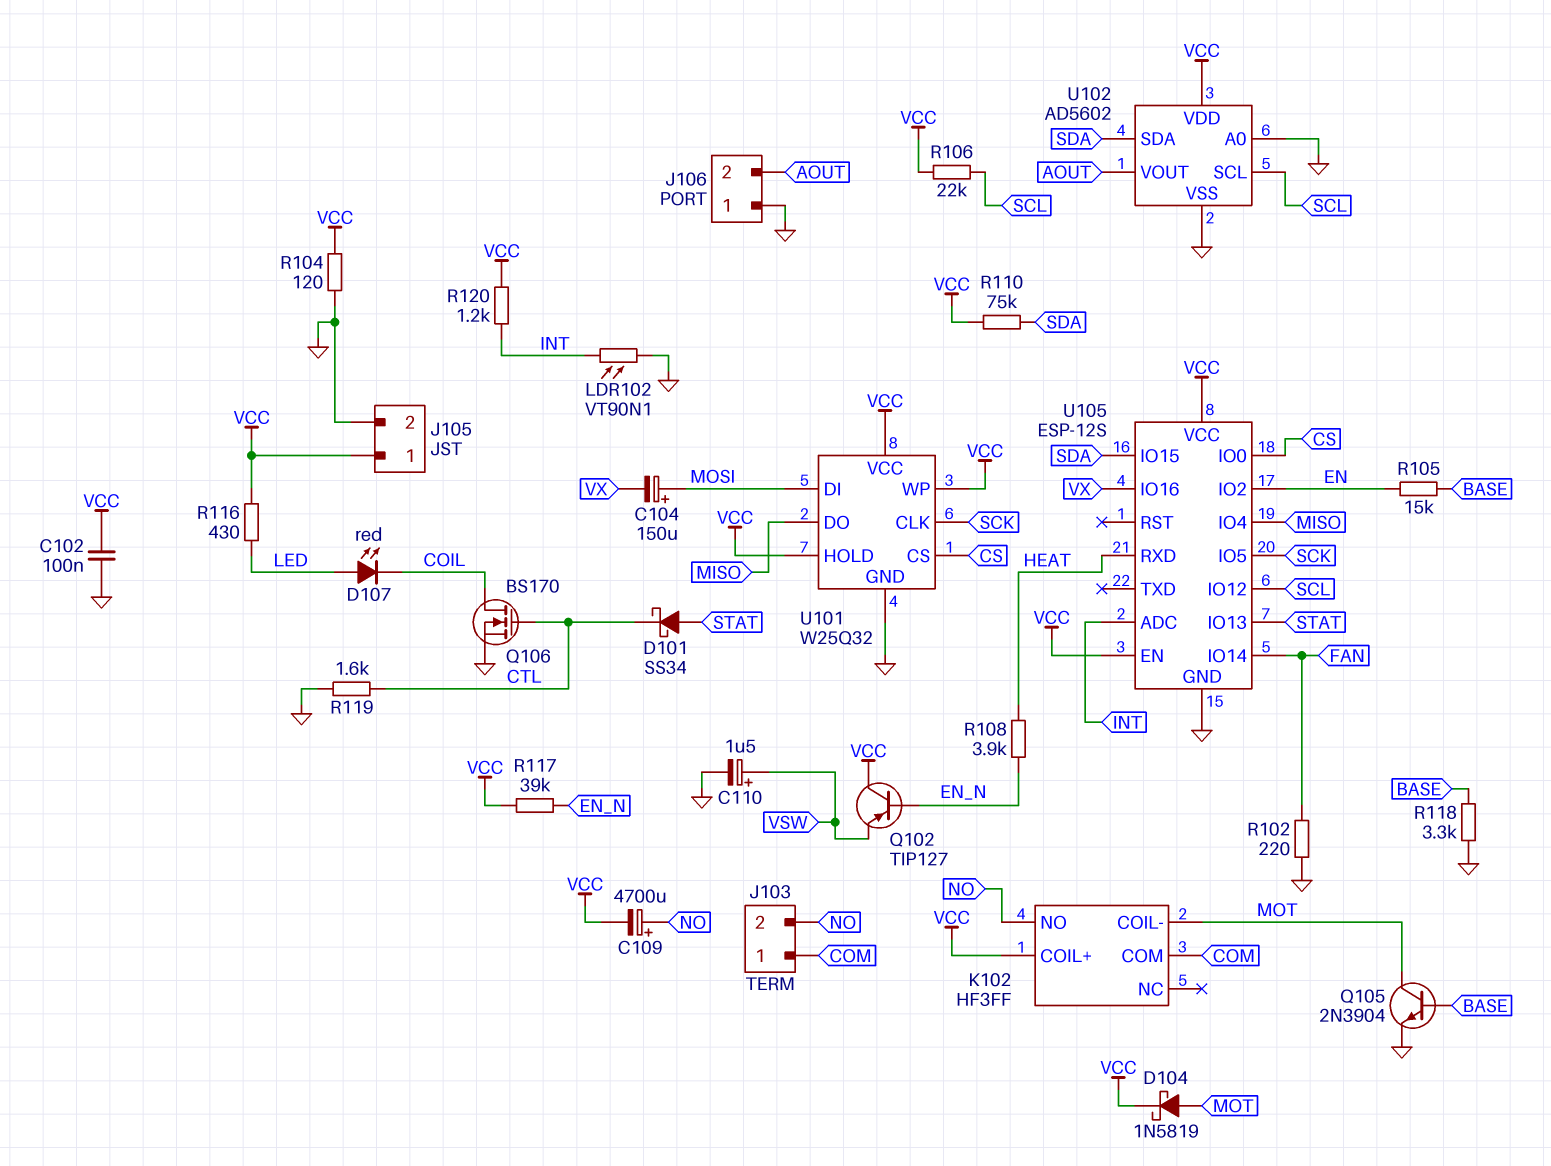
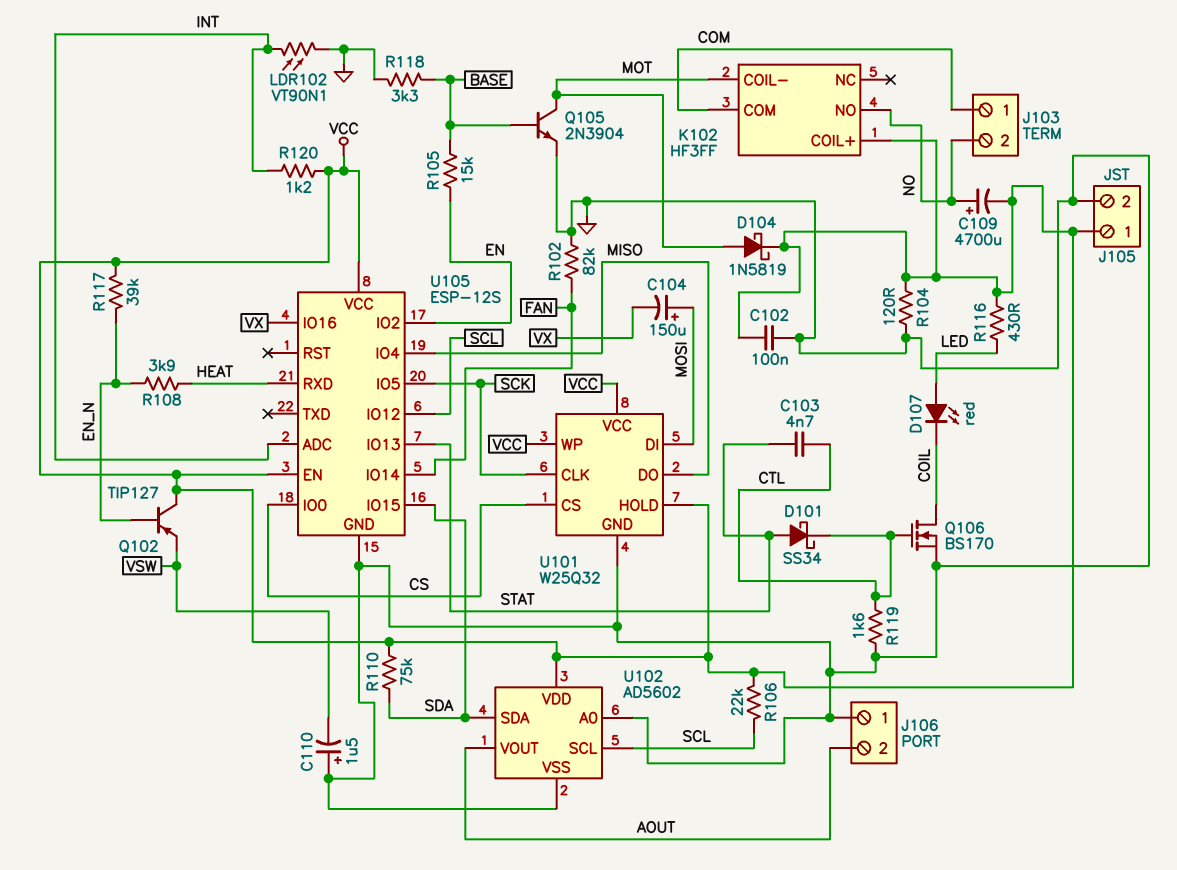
C103: none -> 4.7nF (CTL, STAT)
C110: 1.5uF (plus VSW, minus GND) -> 1.5uF (plus GND, minus VSW)
R102: 220 (FAN, GND) -> 82k (FAN, GND)

